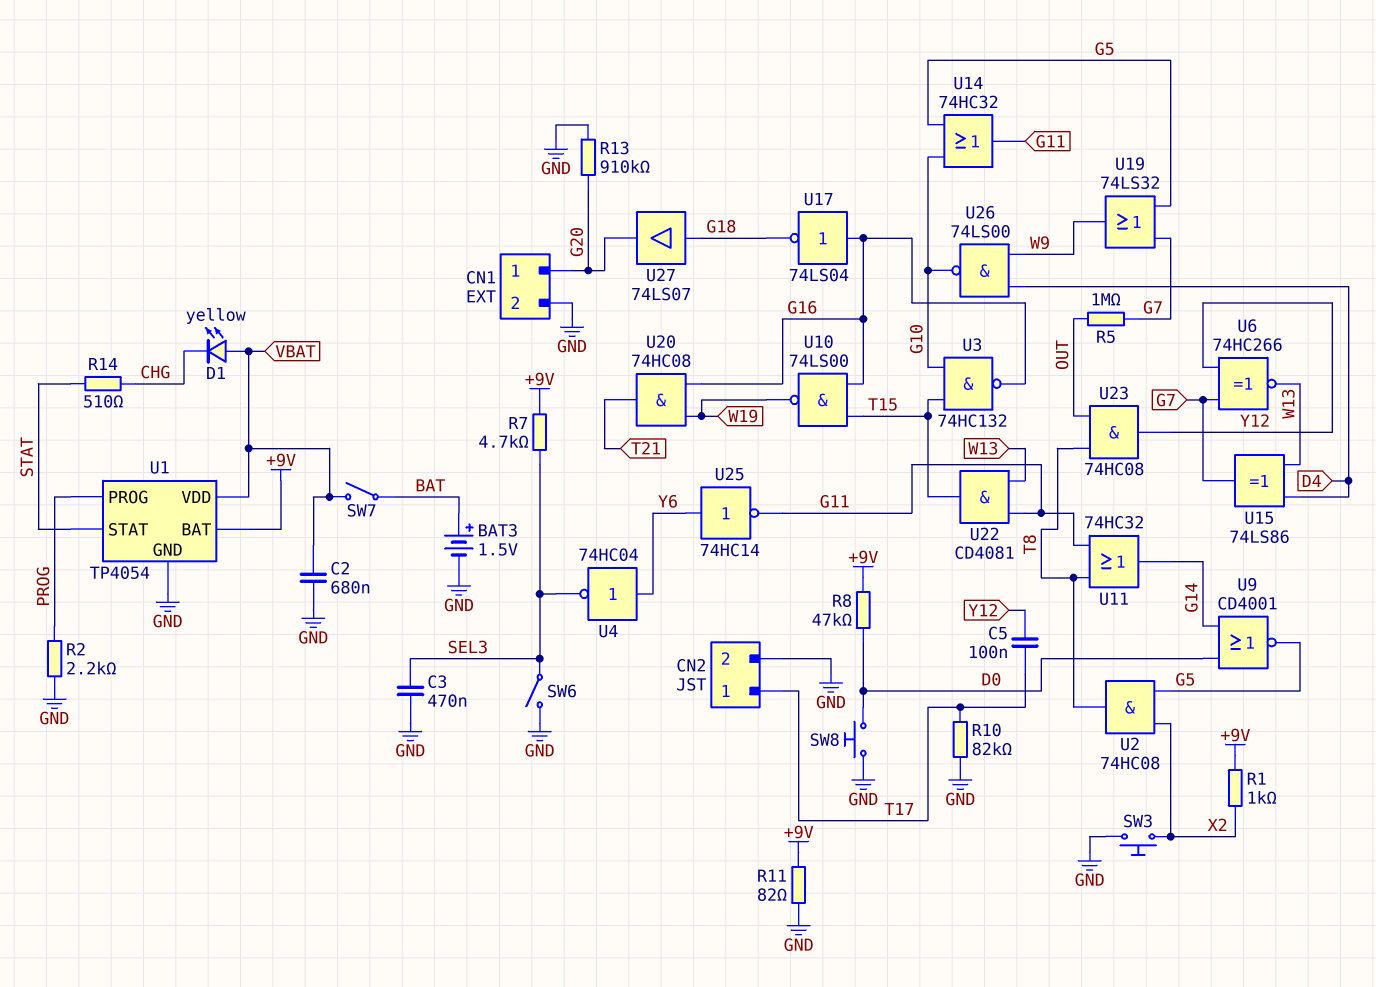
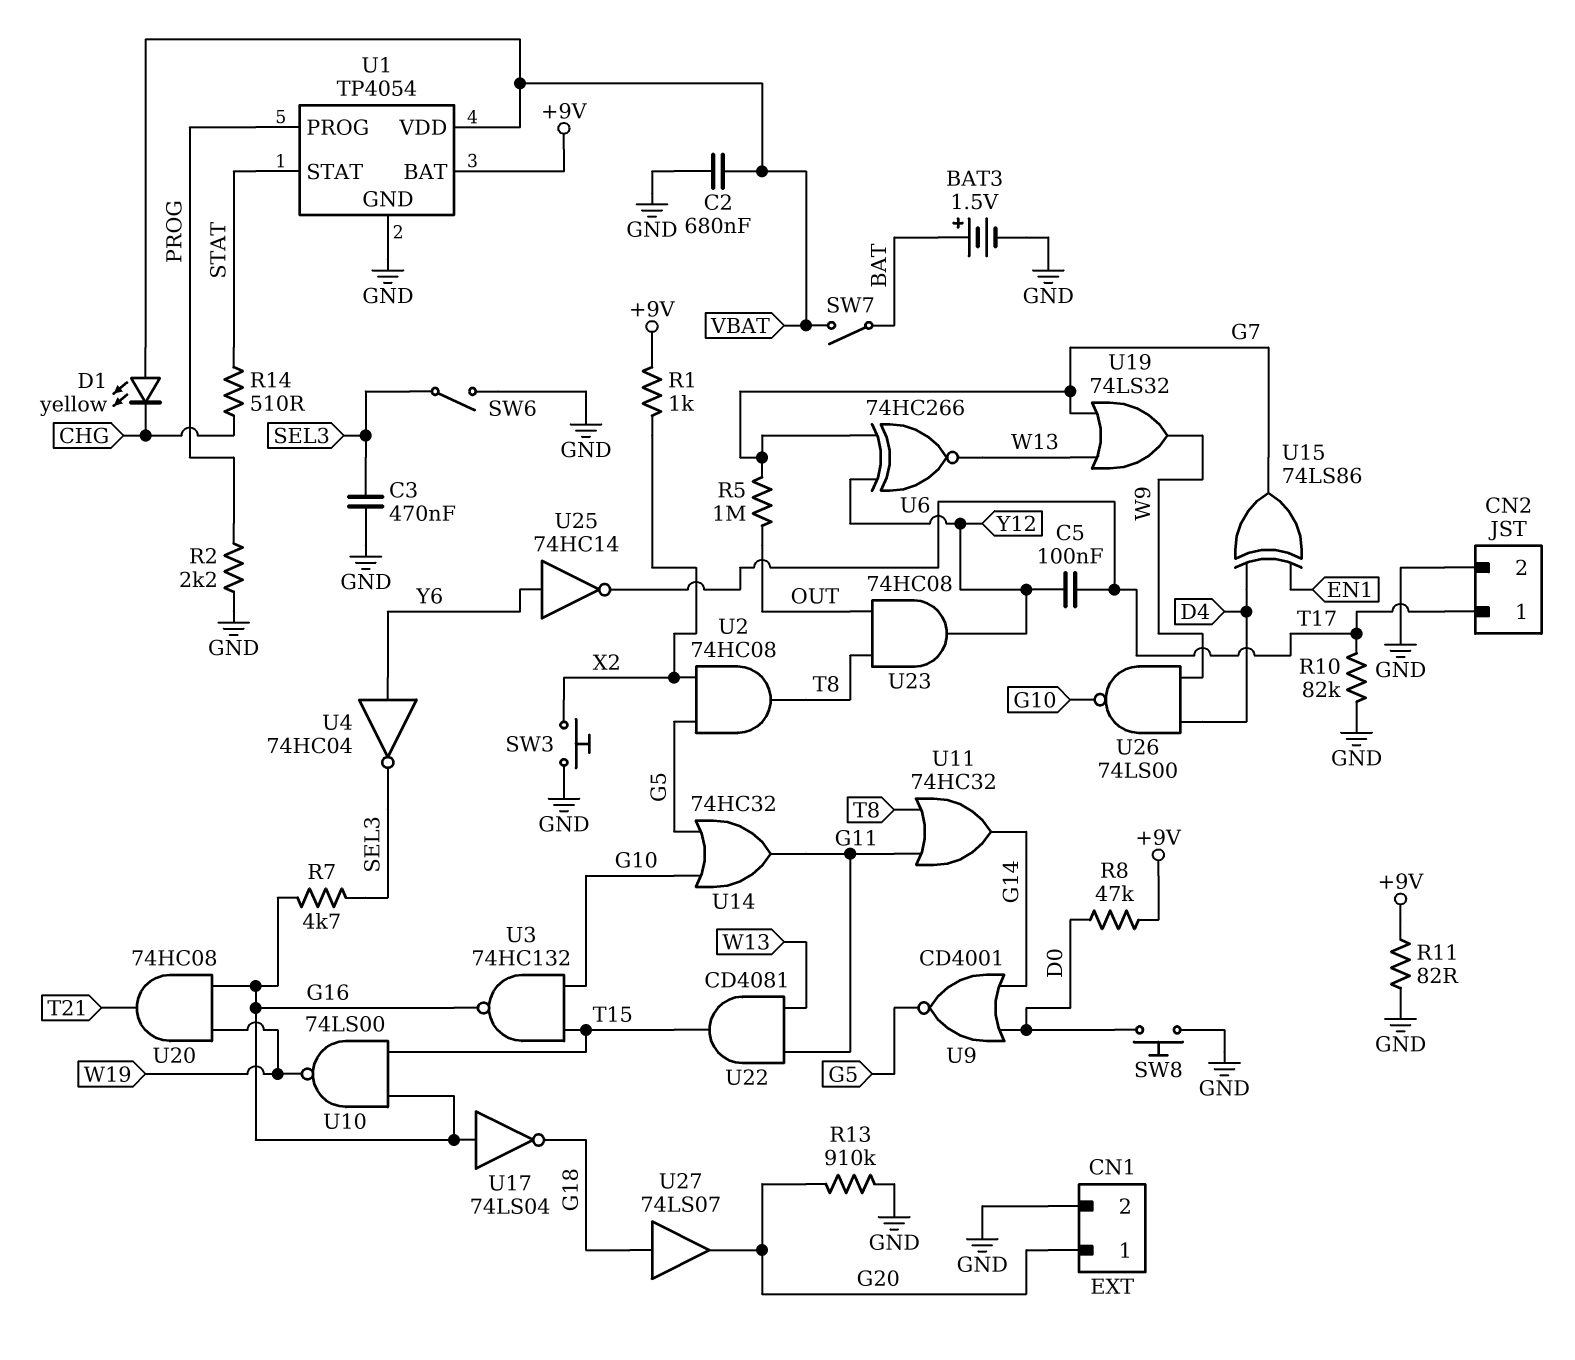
R7: 4.7k (+9V, SEL3) -> 4.7k (G16, SEL3)
U15: XOR 74LS86 (in D4, in W13, out G7) -> XOR 74LS86 (in D4, in EN1, out G7)
U19: OR 74LS32 (in G5, in G7, out W9) -> OR 74LS32 (in G7, in W13, out W9)
U25: NOT 74HC14 (in Y6, out G11) -> NOT 74HC14 (in Y6, out T17)

